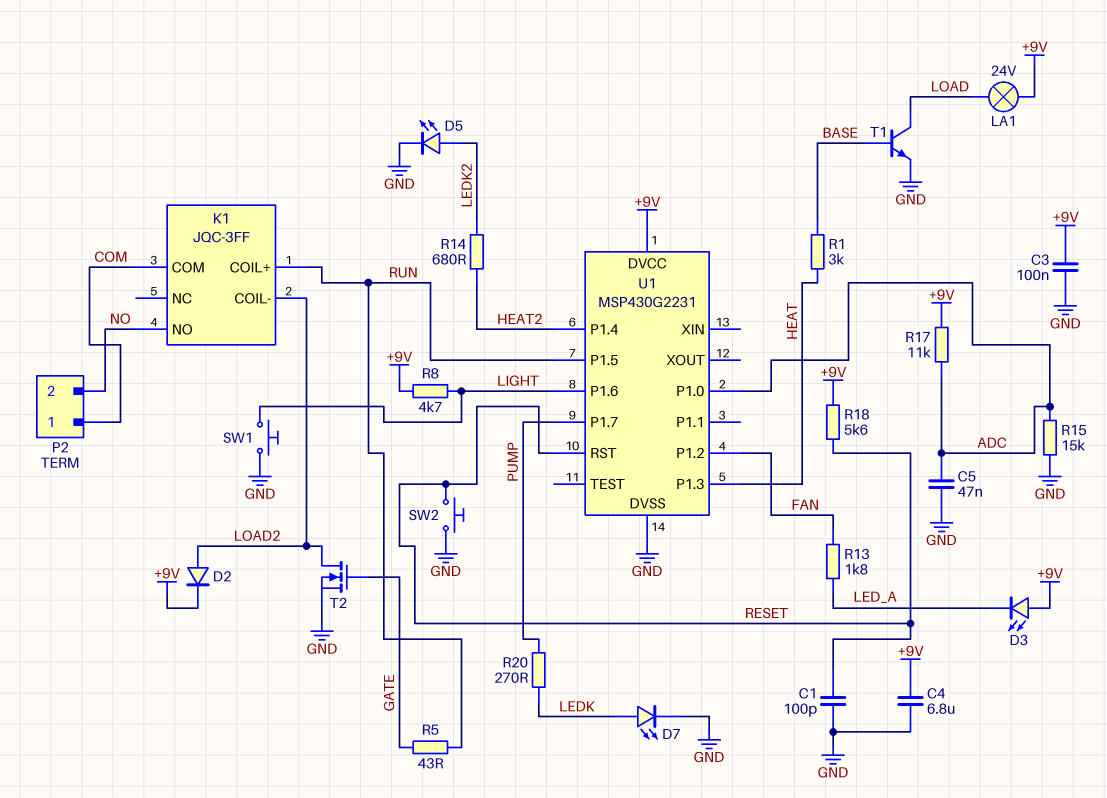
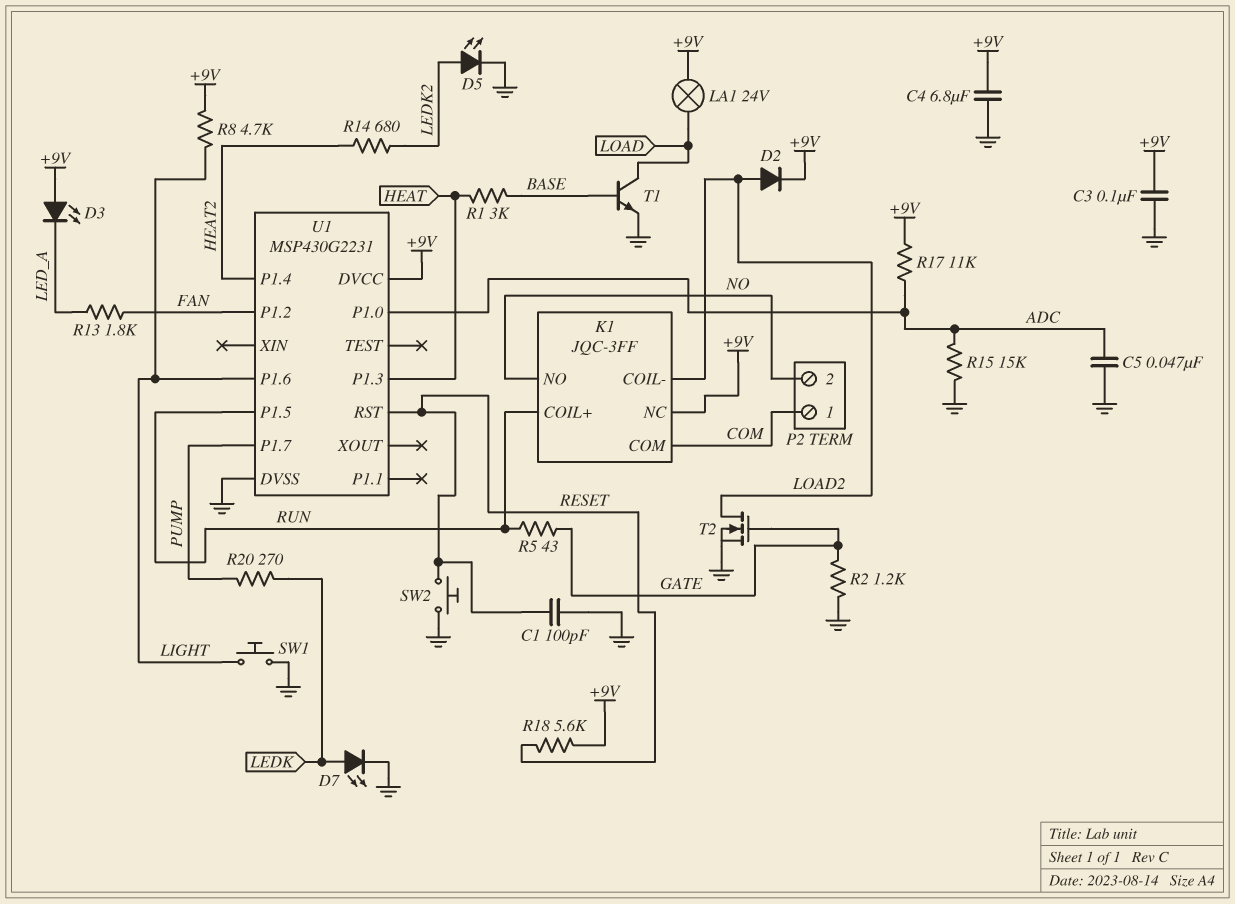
K1 pin NC: none -> +9V
R2: none -> 1.2k (GATE, GND)

